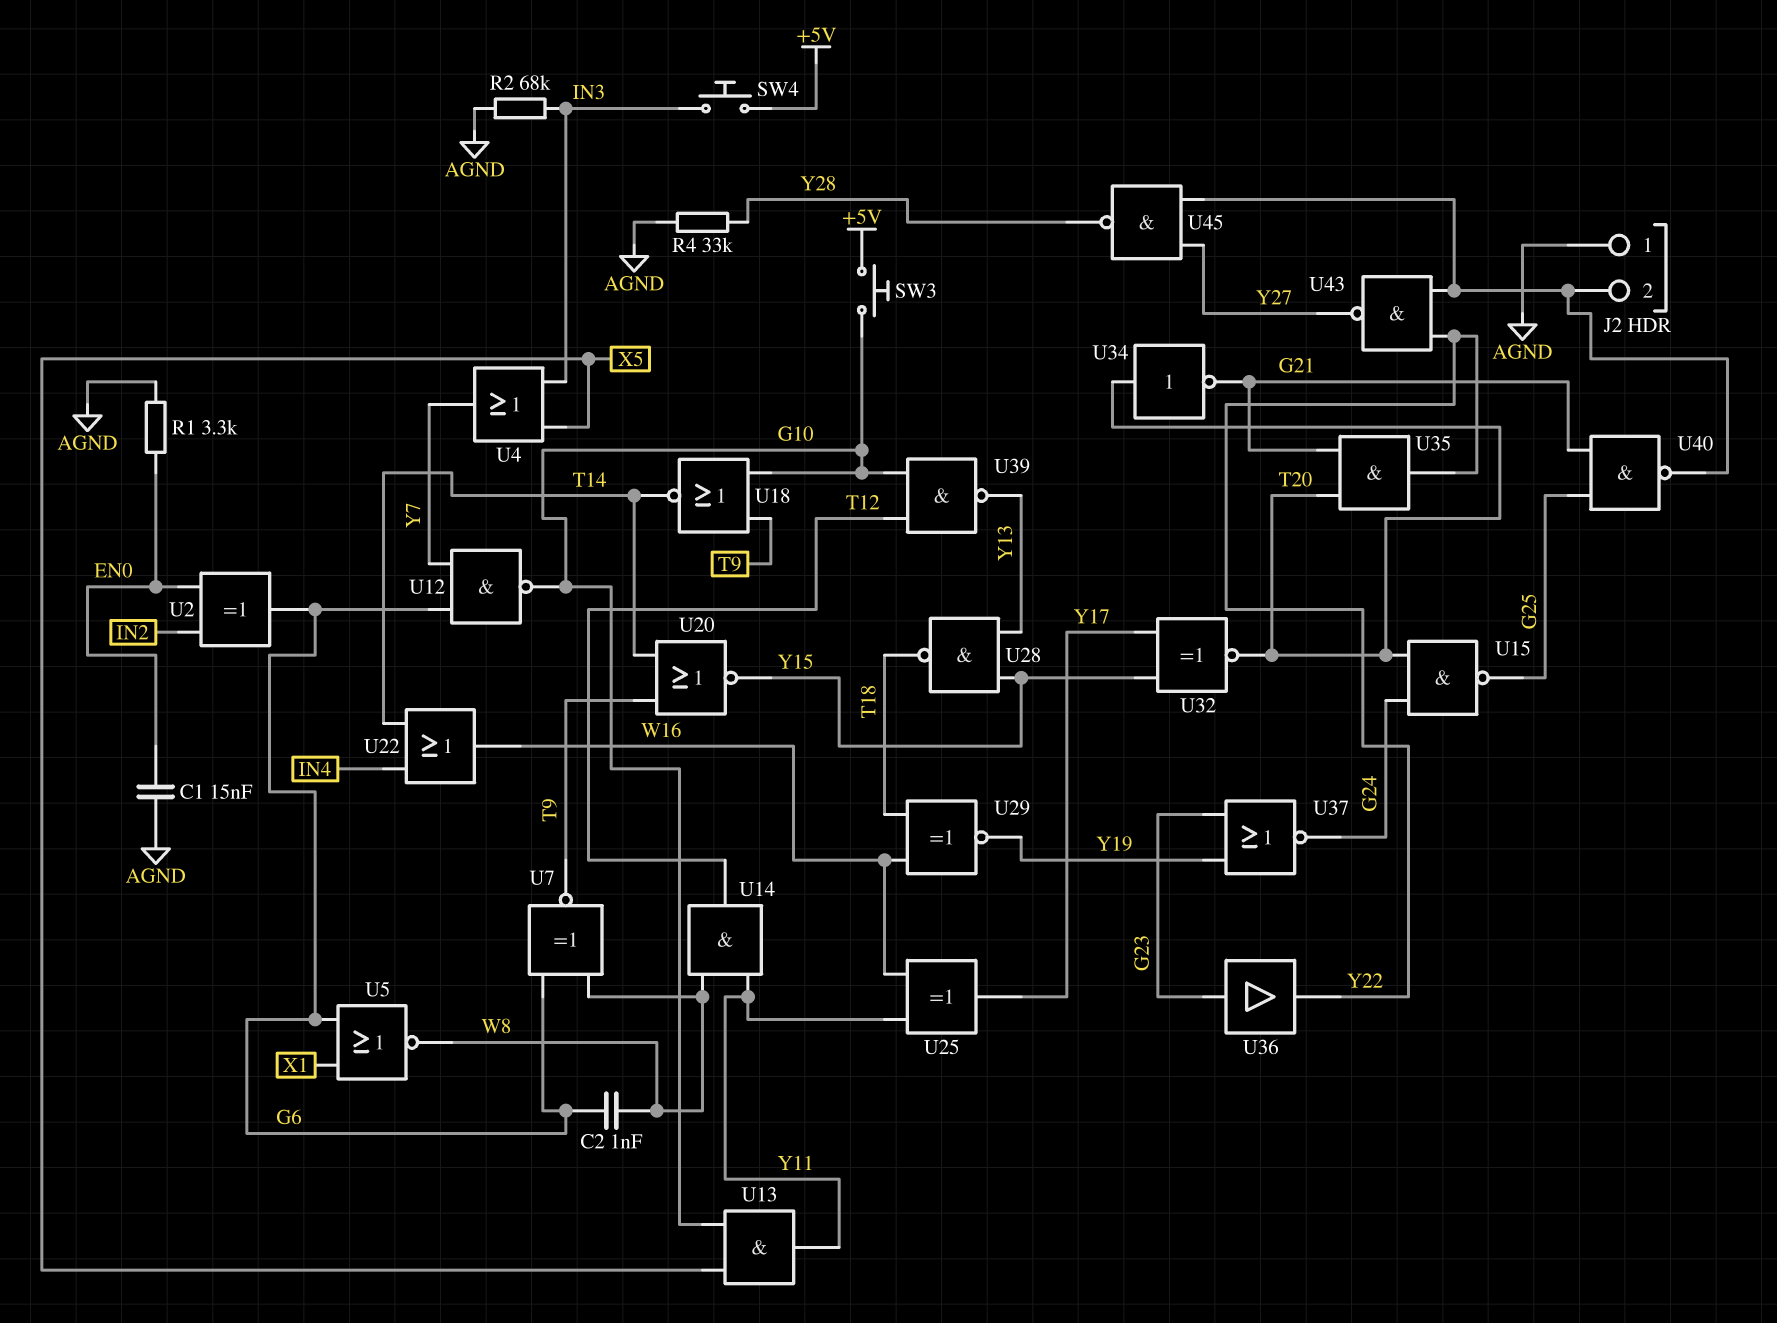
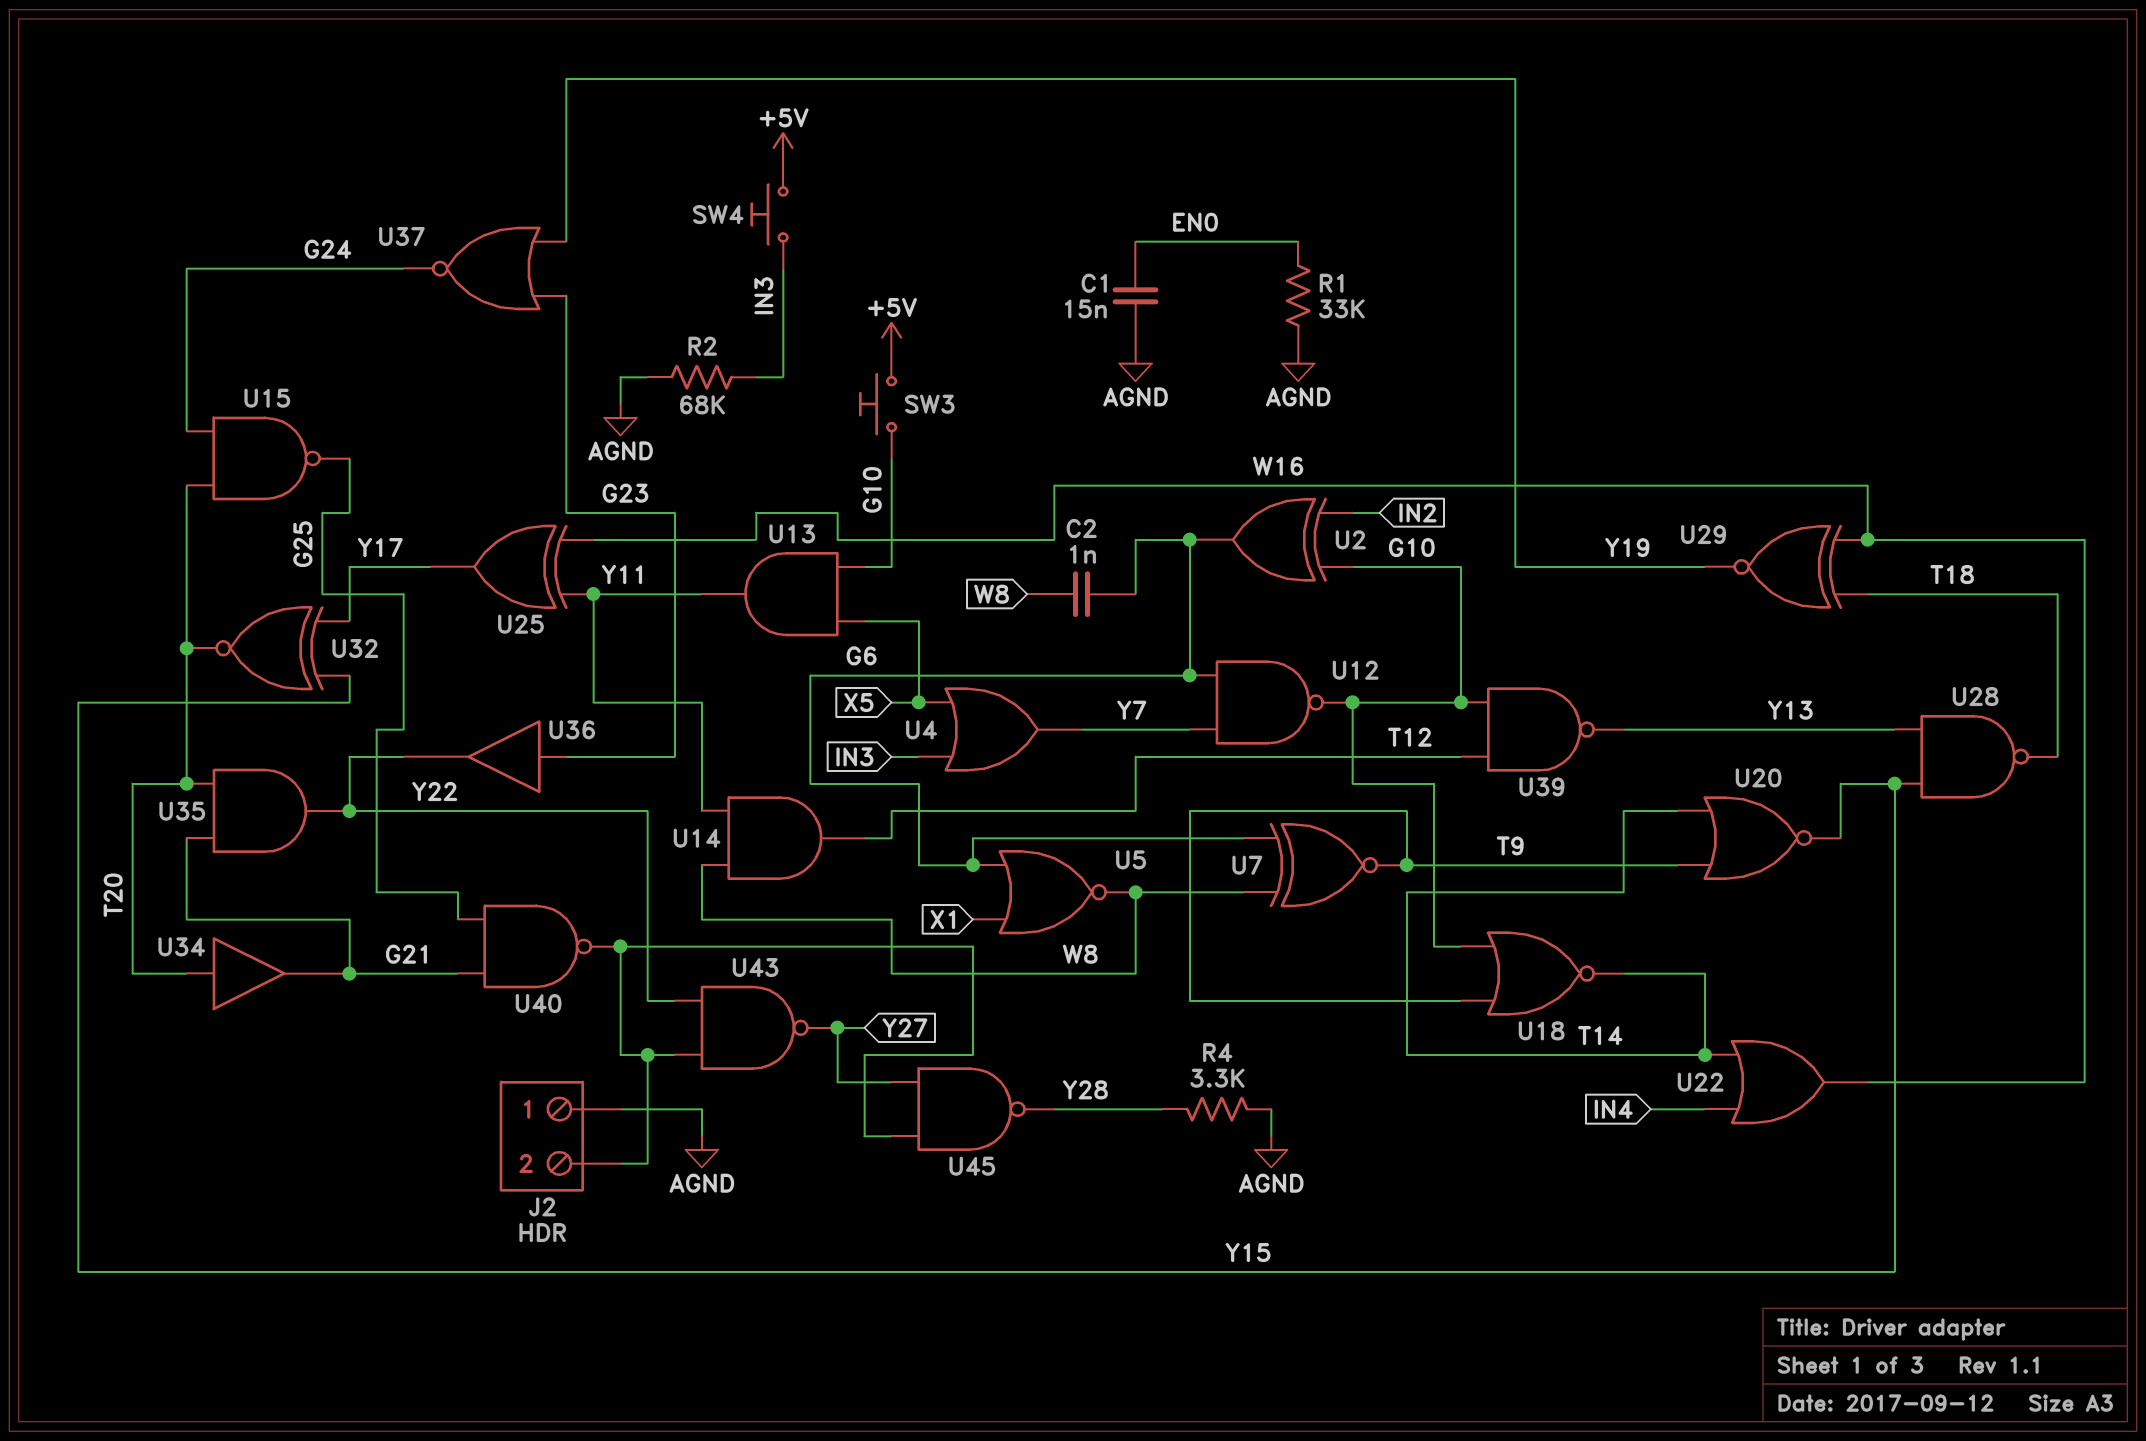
R1: 3.3k (AGND, EN0) -> 33k (AGND, EN0)
R4: 33k (AGND, Y28) -> 3.3k (AGND, Y28)
U2: XOR (in EN0, in IN2, out G6) -> XOR (in G10, in IN2, out G6)
U34: NOT (in T20, out G21) -> buffer (in T20, out G21)

